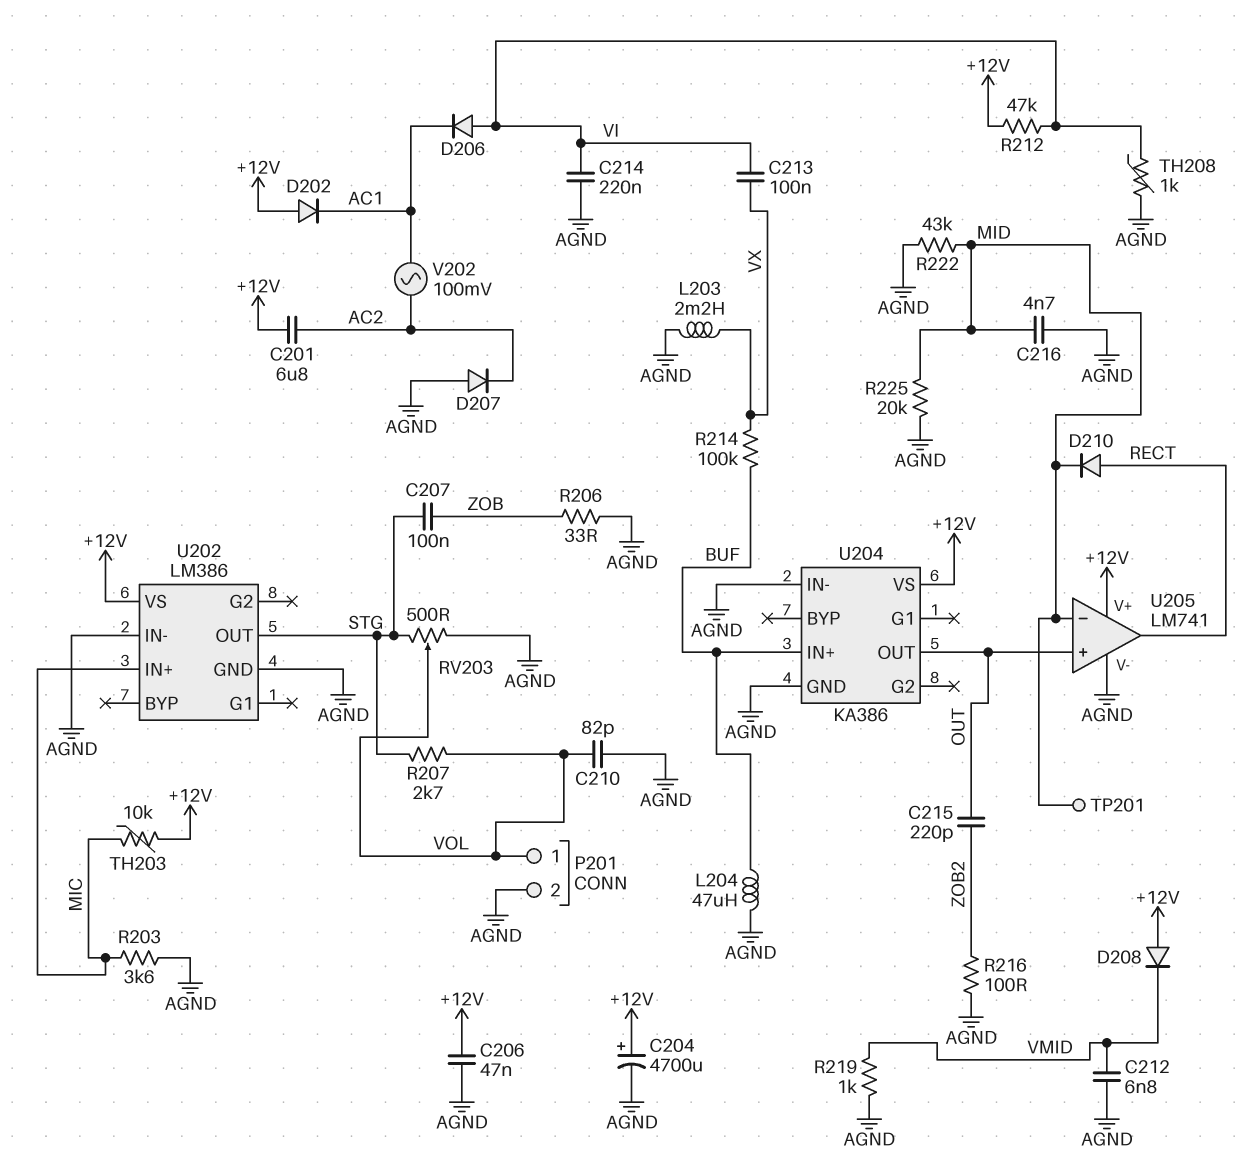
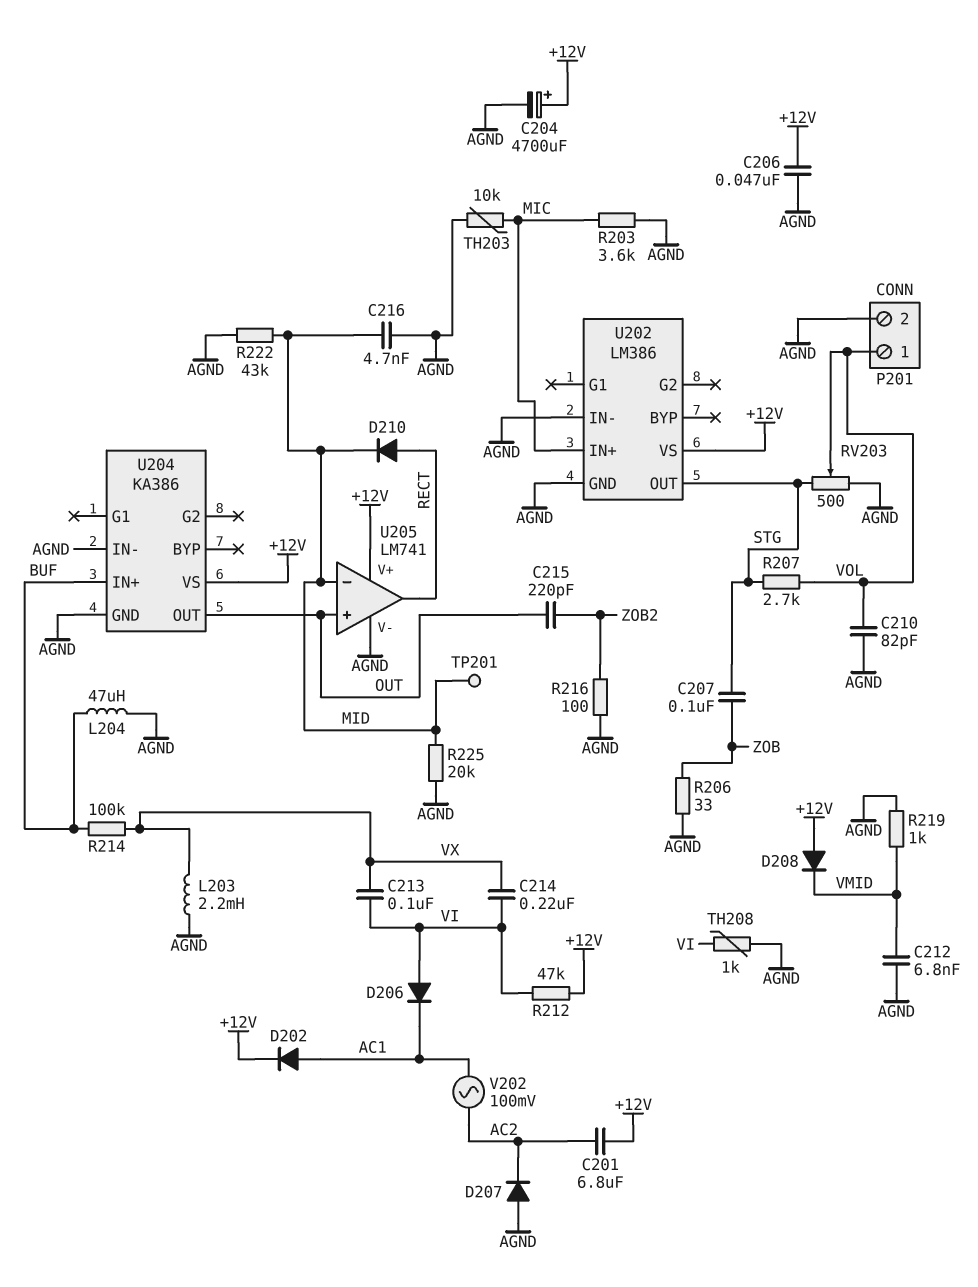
C214: 220nF (AGND, VI) -> 220nF (VI, VX)
D202: diode (A +12V, K AC1) -> diode (A AC1, K +12V)
TH203: 10k (+12V, MIC) -> 10k (AGND, MIC)

